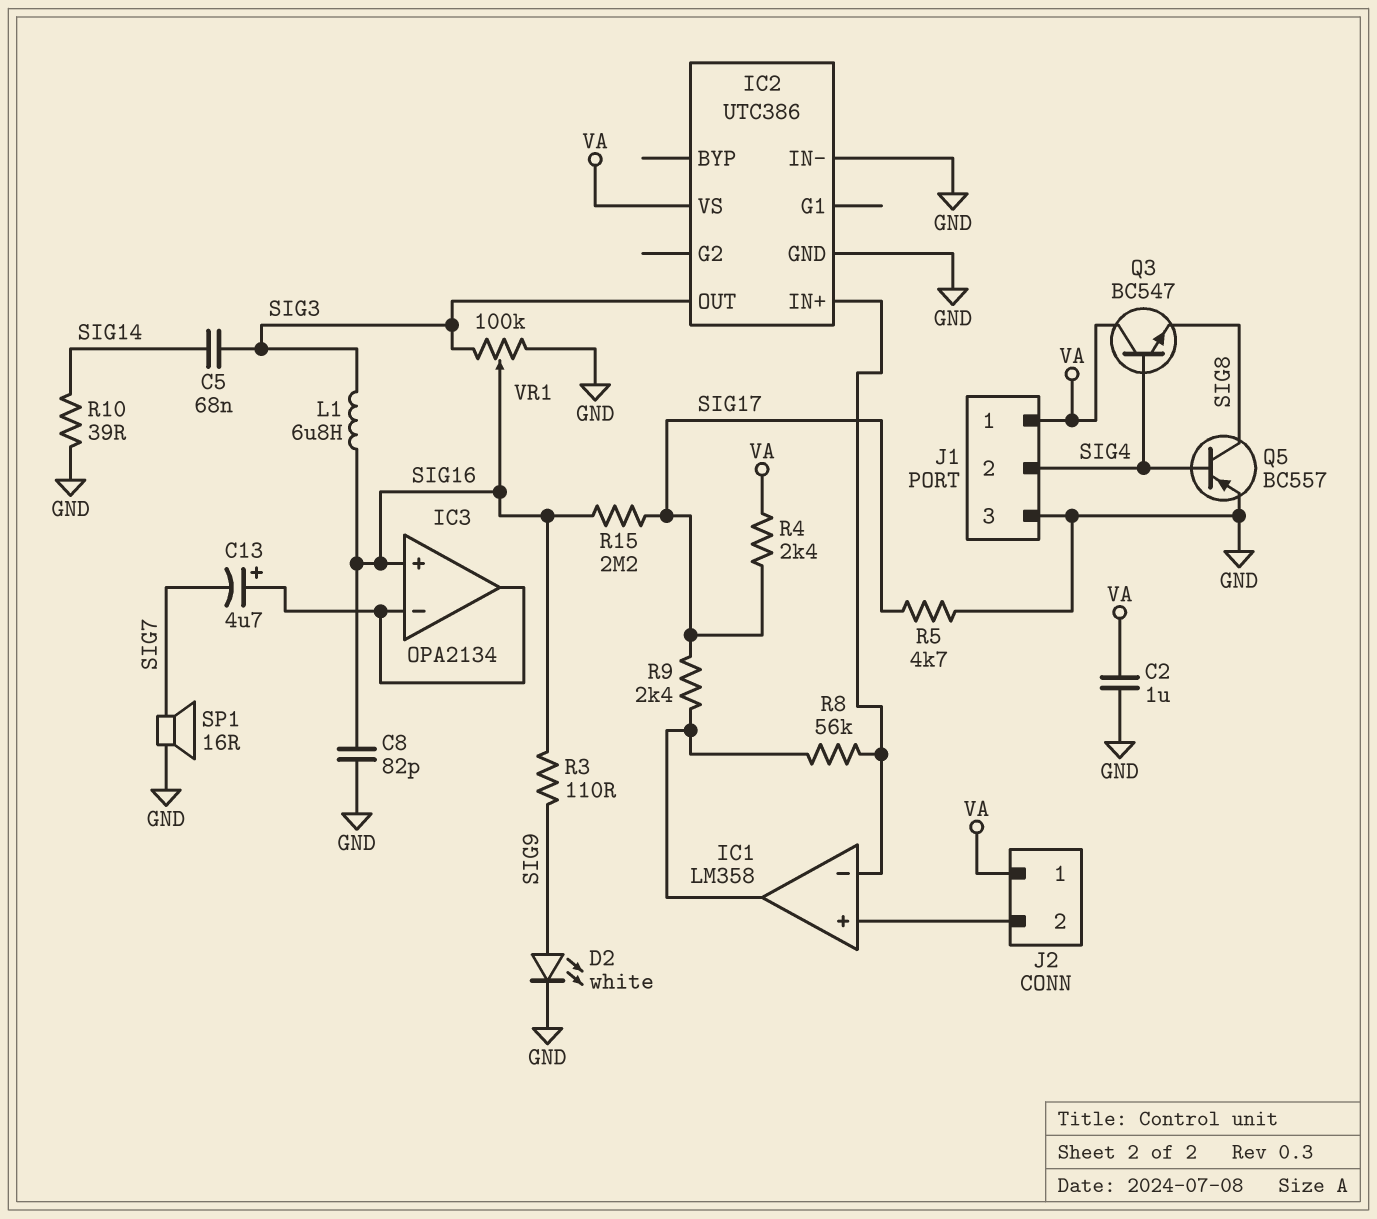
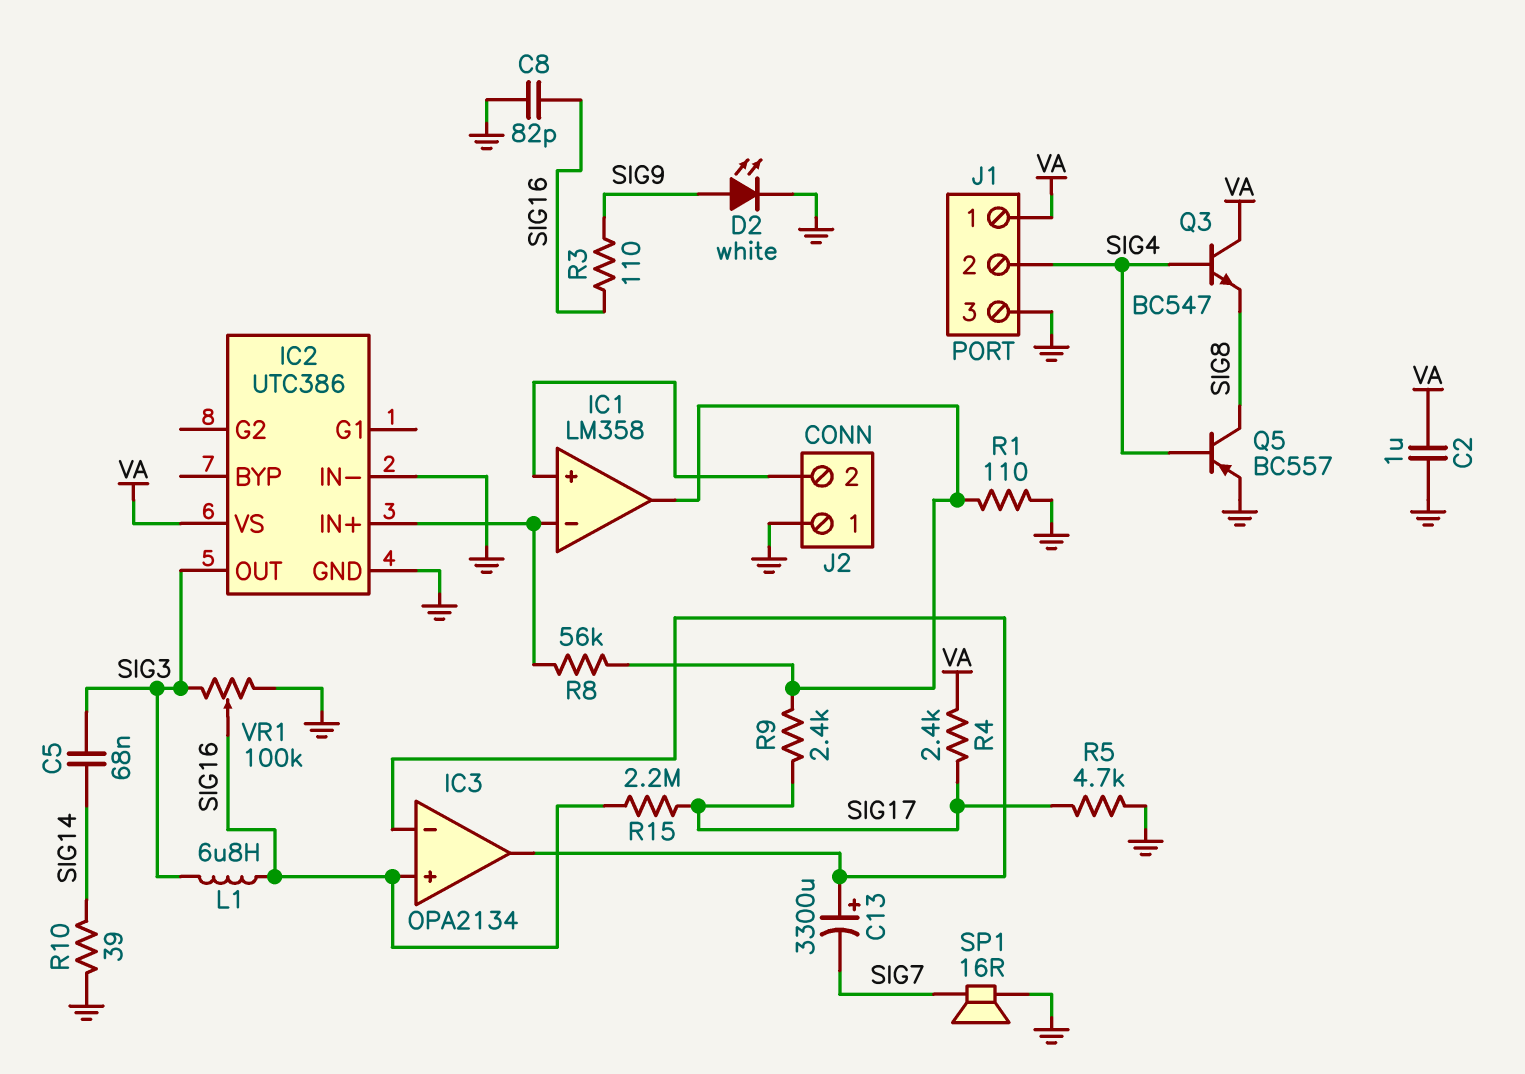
C13: 4.7uF (plus IC3/in-, minus SIG7) -> 3300uF (plus IC3/in-, minus SIG7)
J2 pin 1: VA -> GND
R1: none -> 110 (GND, IC1/out)

